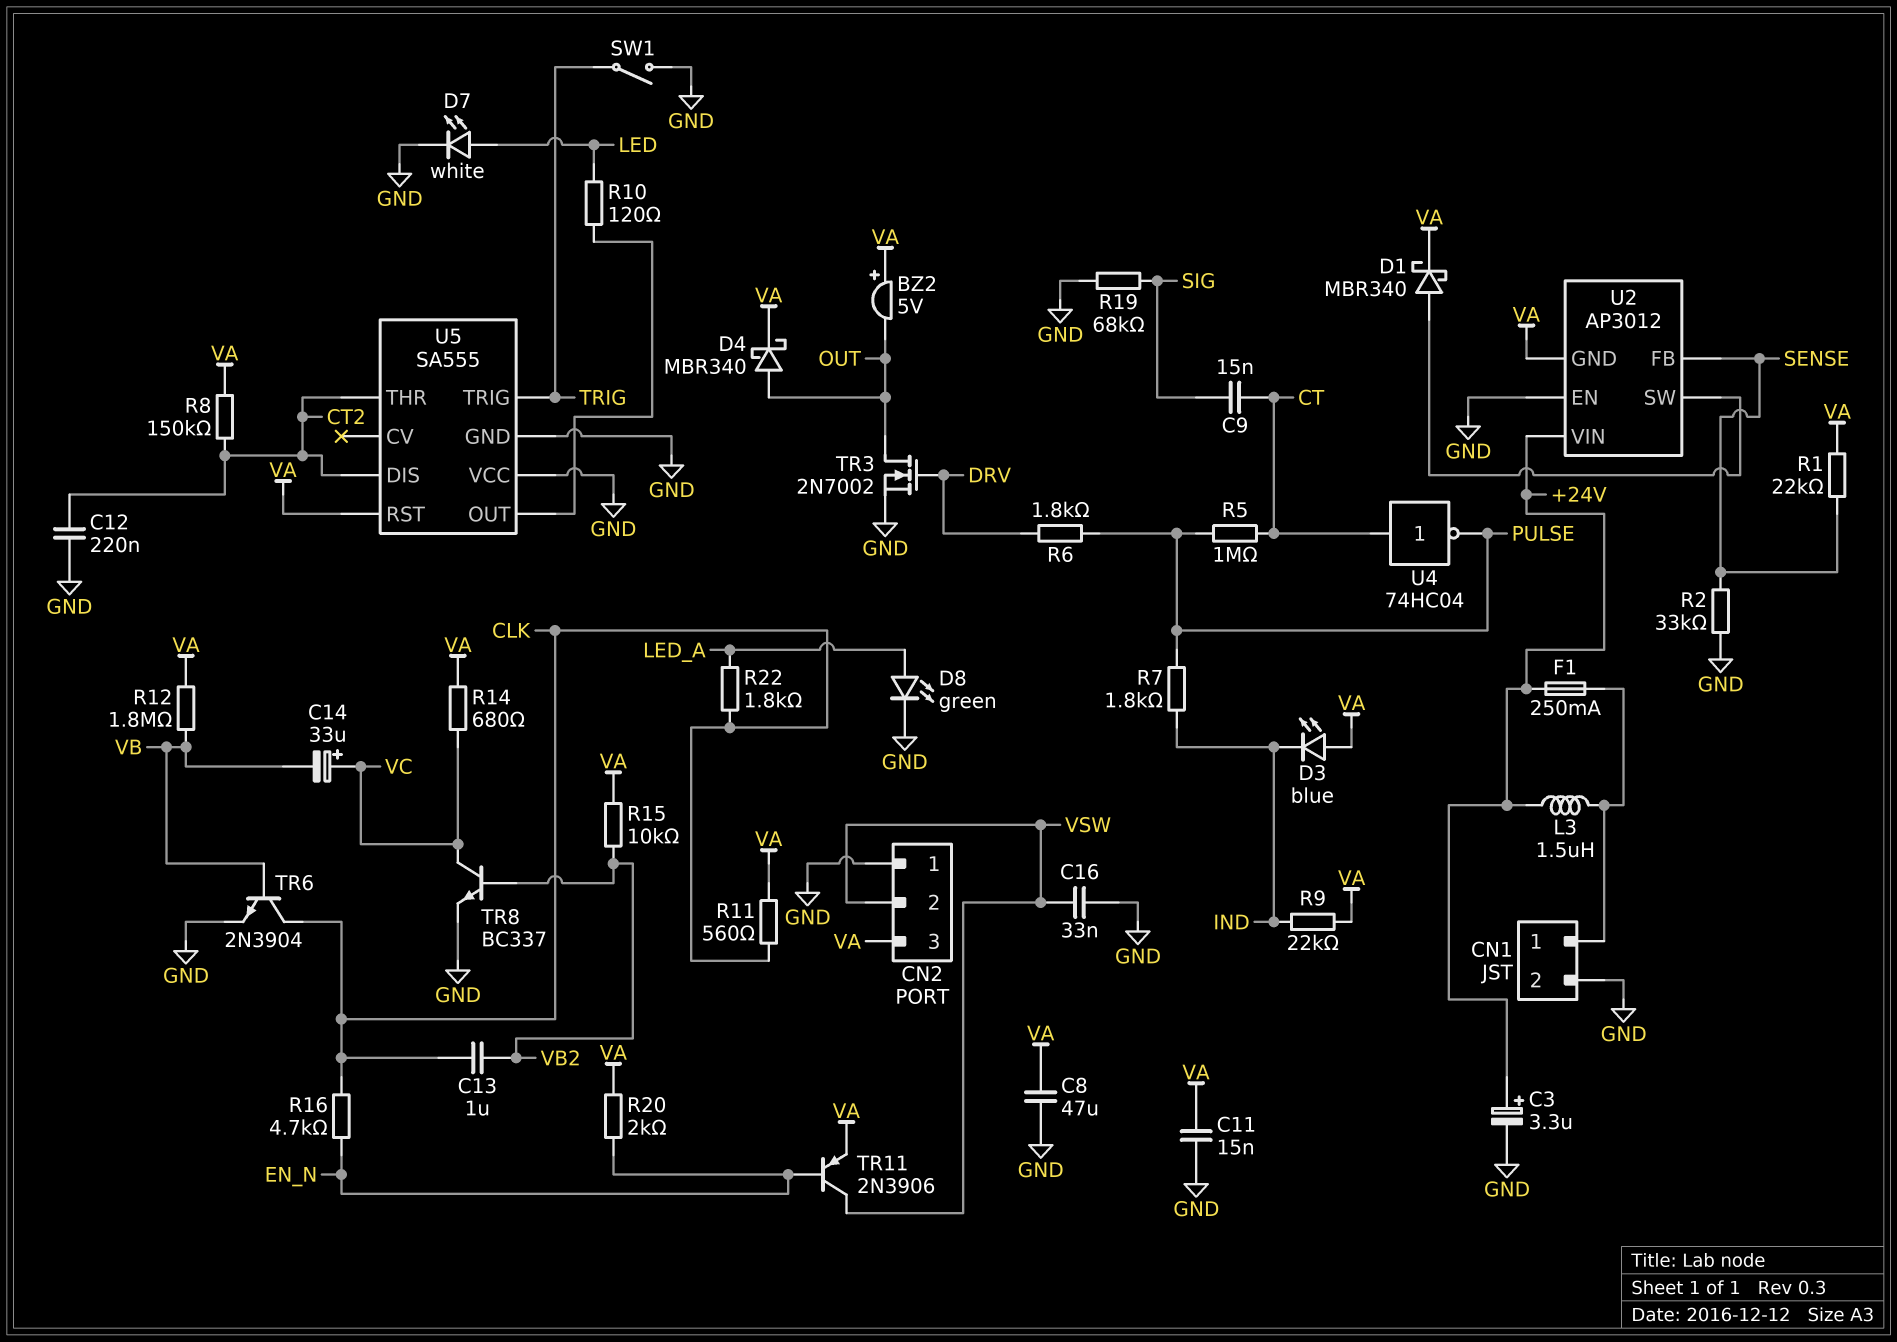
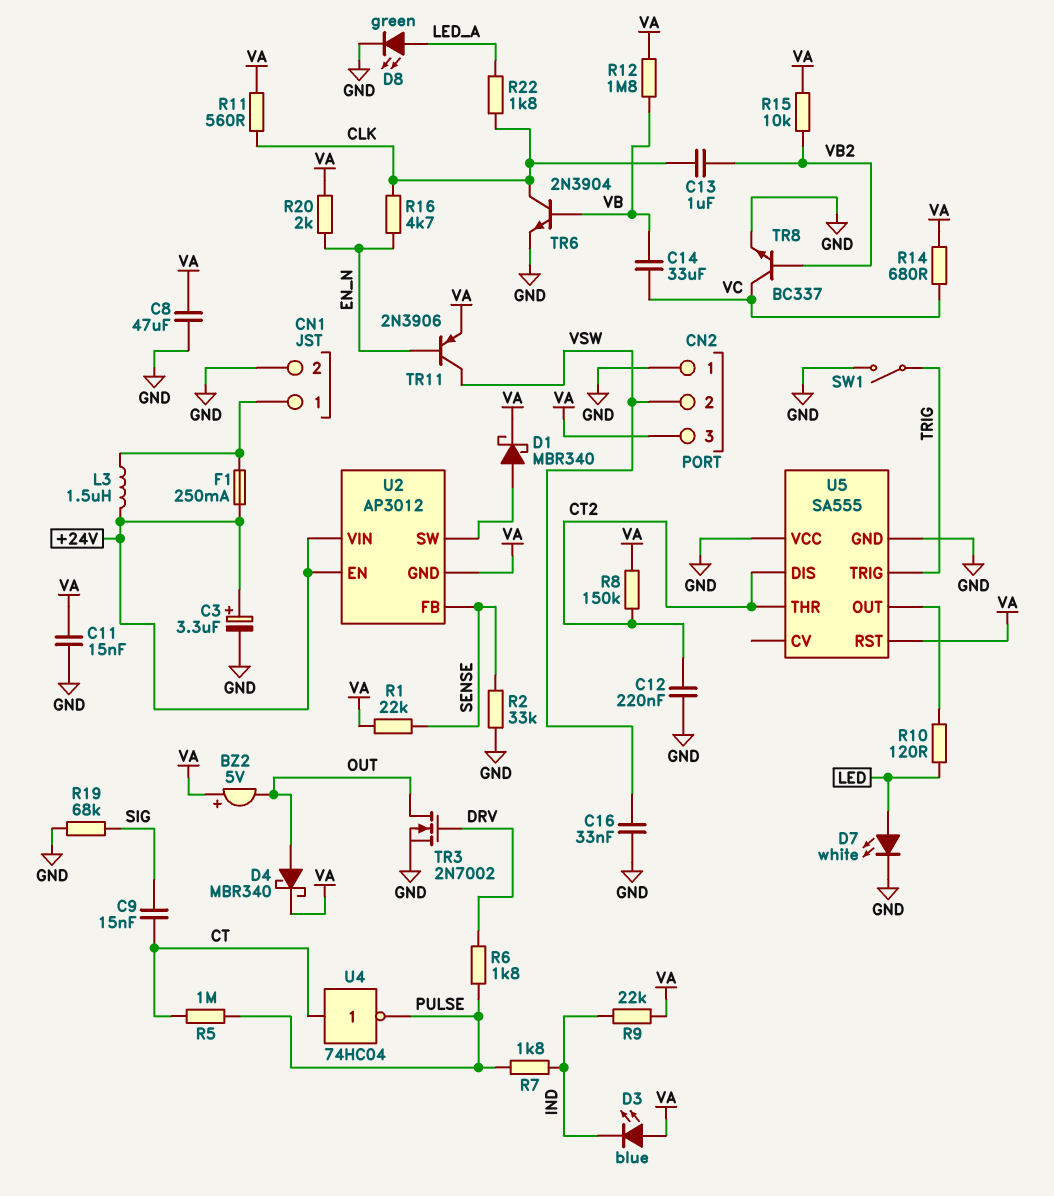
C14: 33uF (plus VC, minus VB) -> 33uF (VB, VC)
U2 pin EN: GND -> +24V

